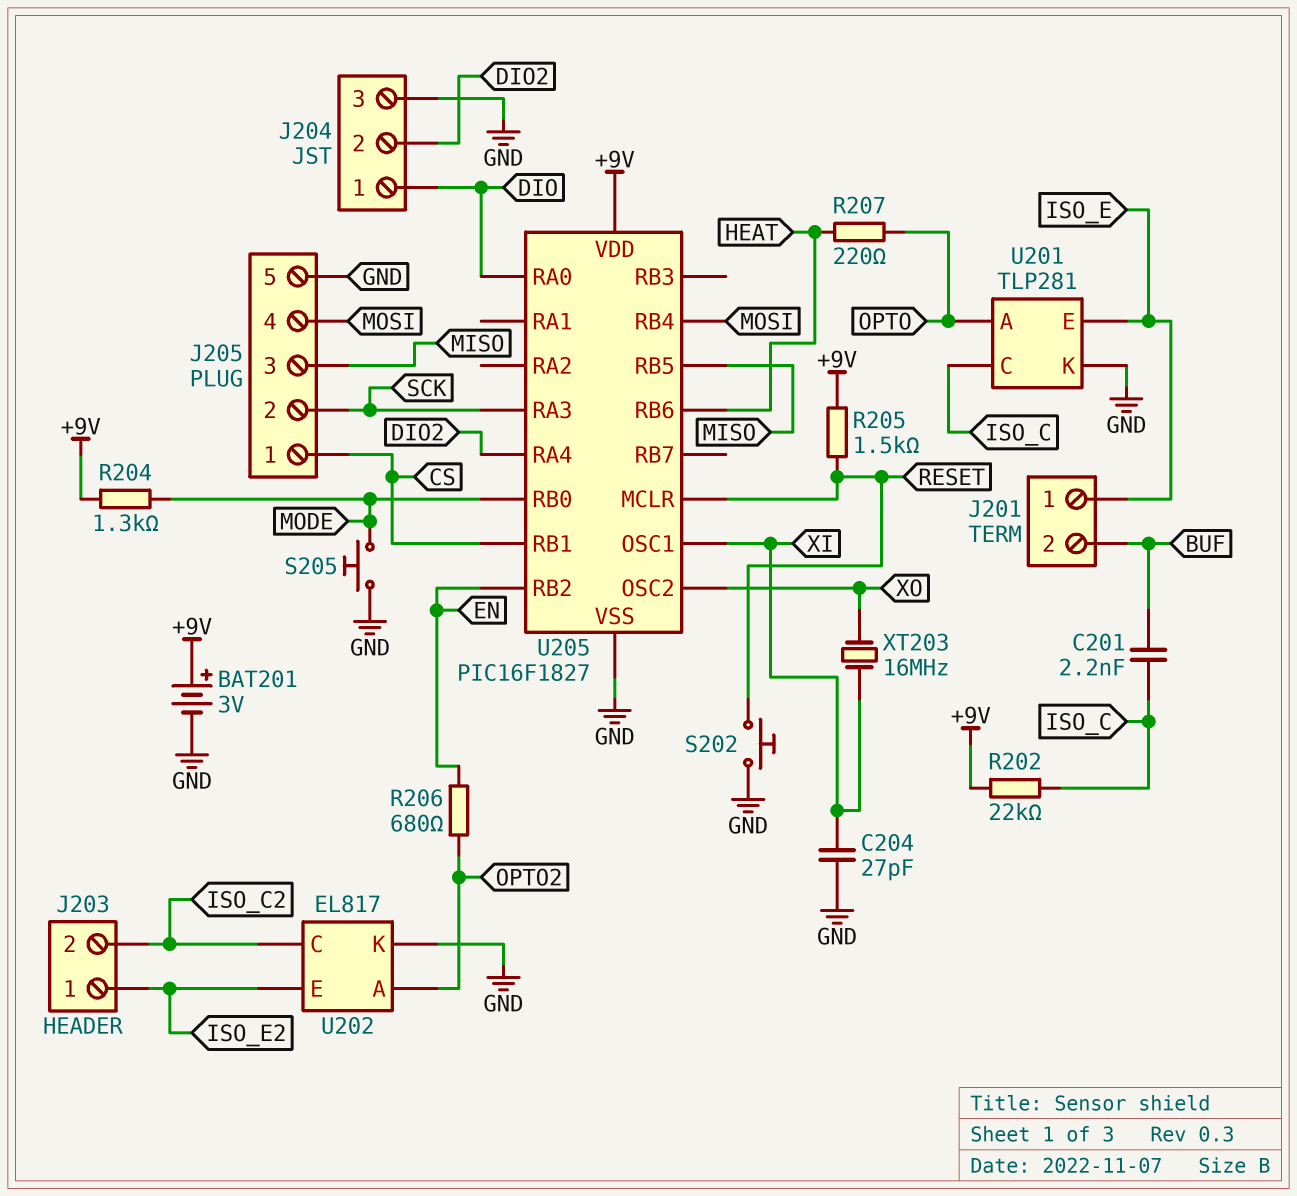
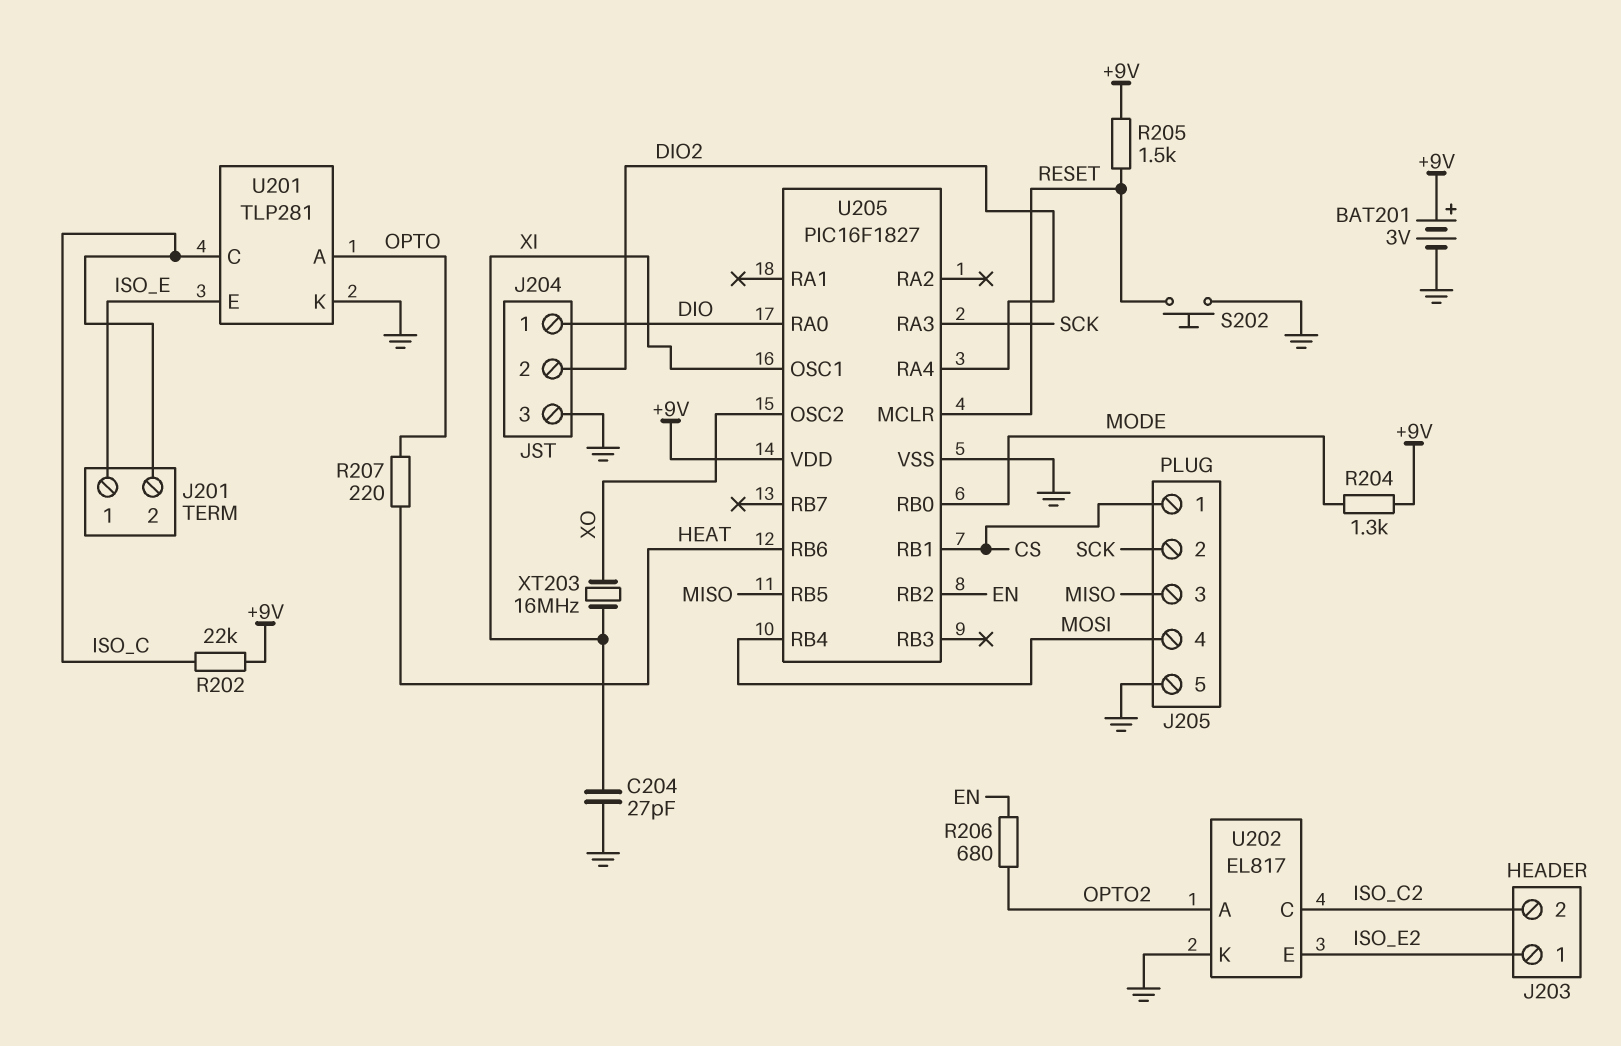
C201: 2.2nF (BUF, ISO_C) -> none
J201 pin 2: BUF -> ISO_C
S205: button (GND, MODE) -> none

